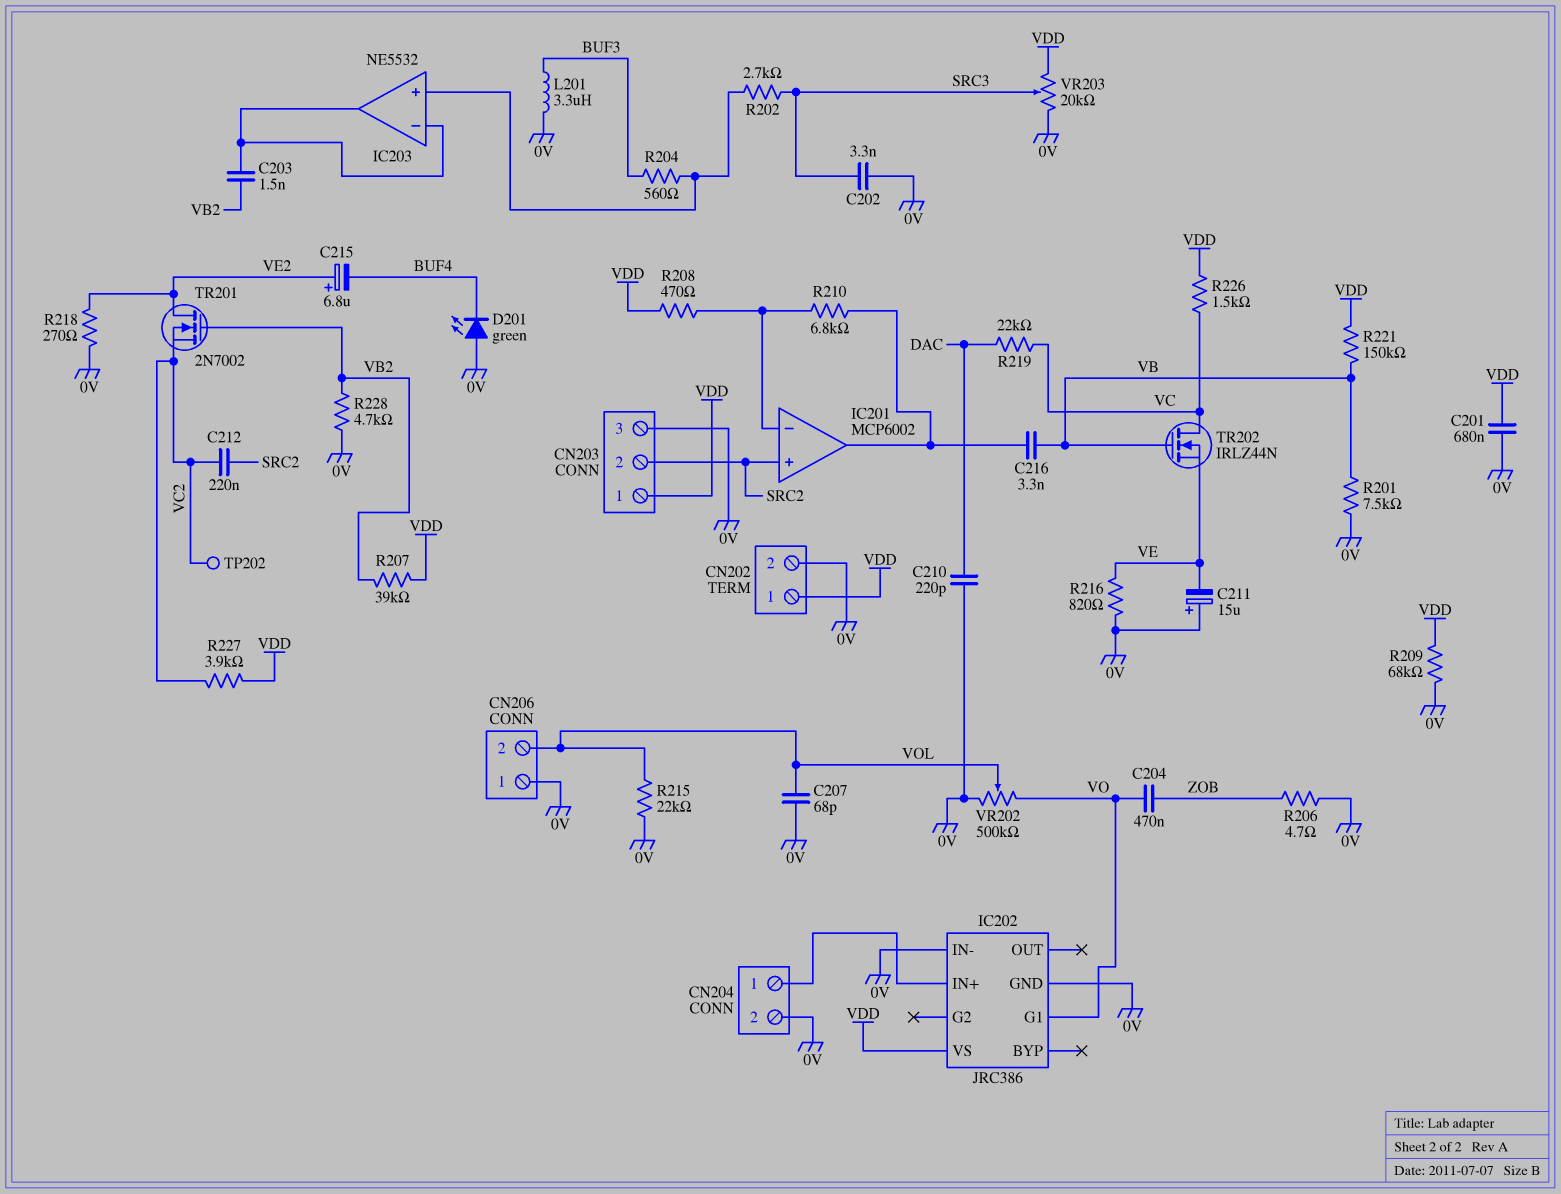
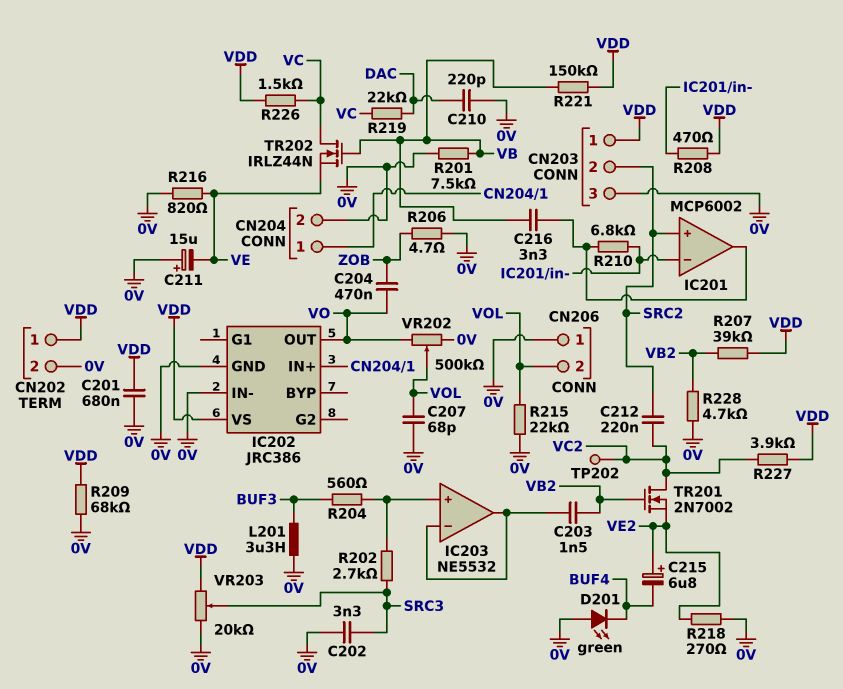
IC202 pin G1: VO -> none
IC202 pin OUT: none -> VO
TR201: NMOS 2N7002 (G VB2, D VE2, S VC2) -> NMOS 2N7002 (G VB2, D VC2, S VE2)

